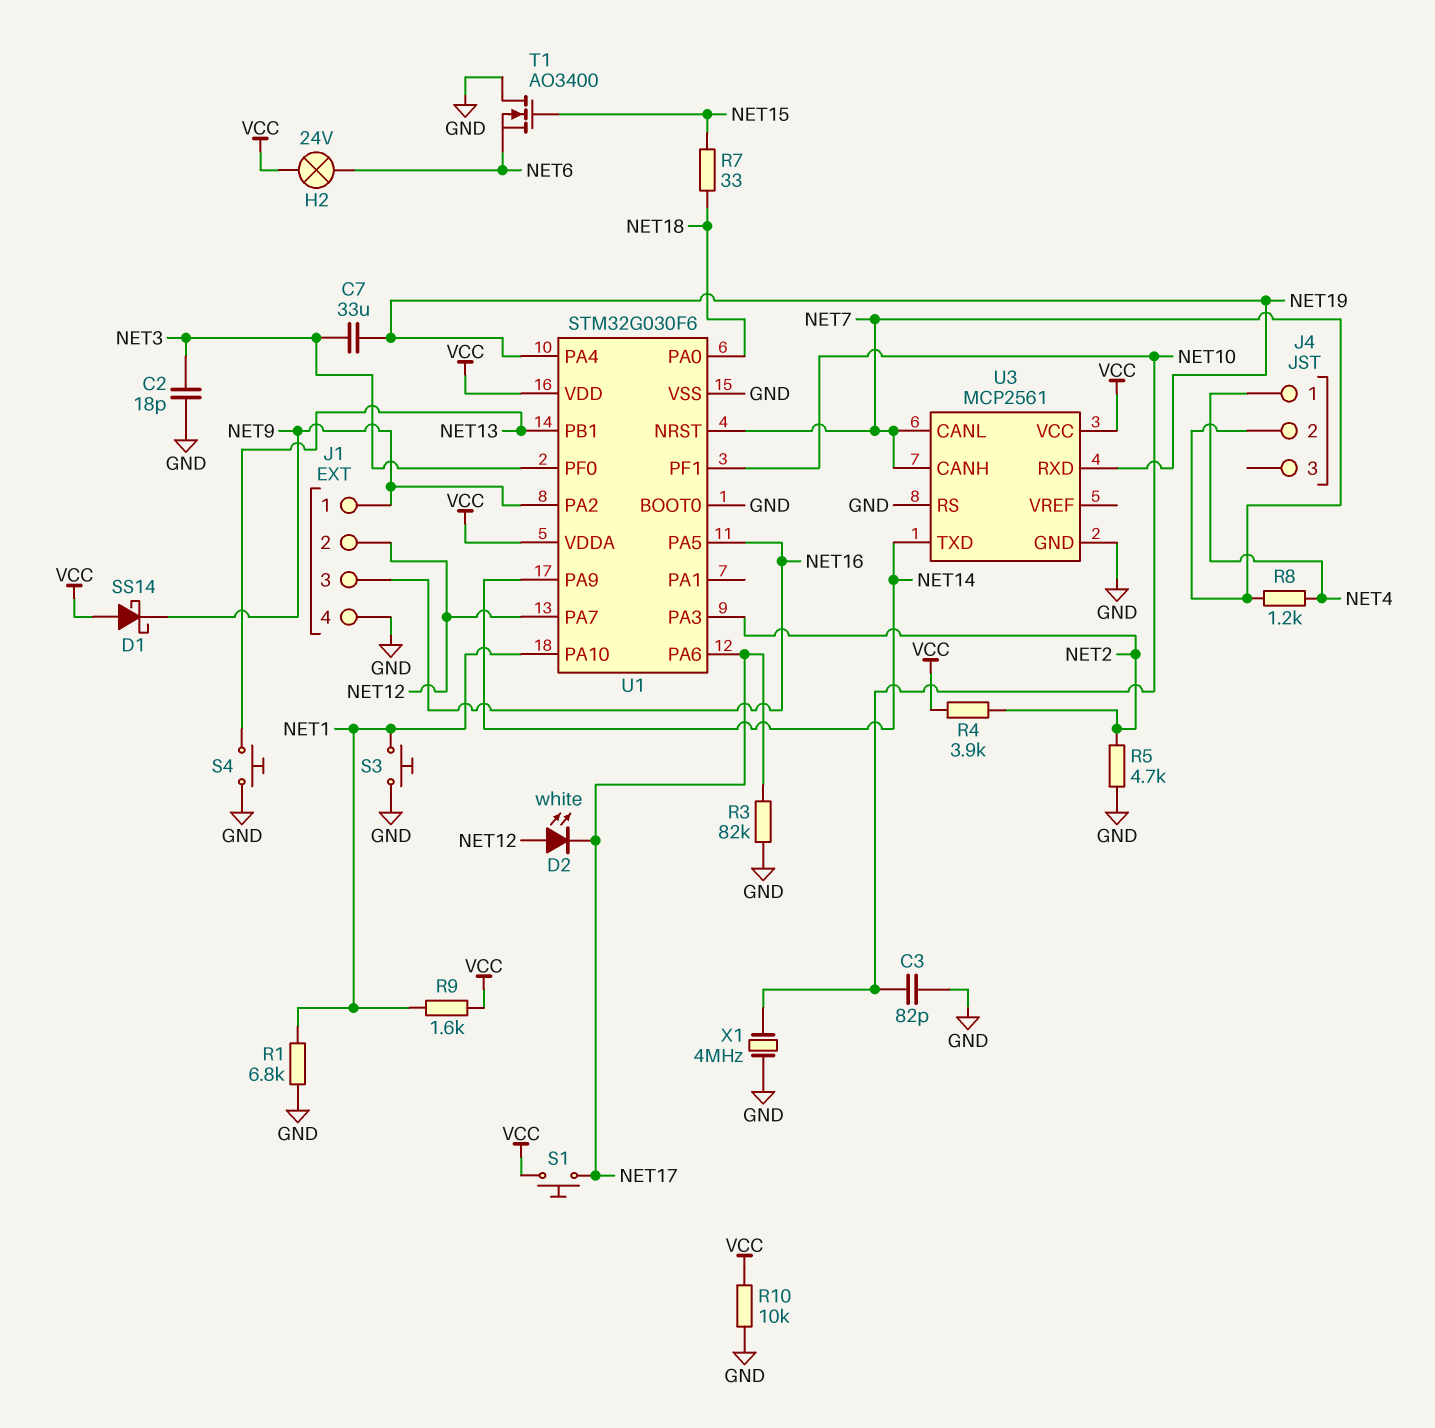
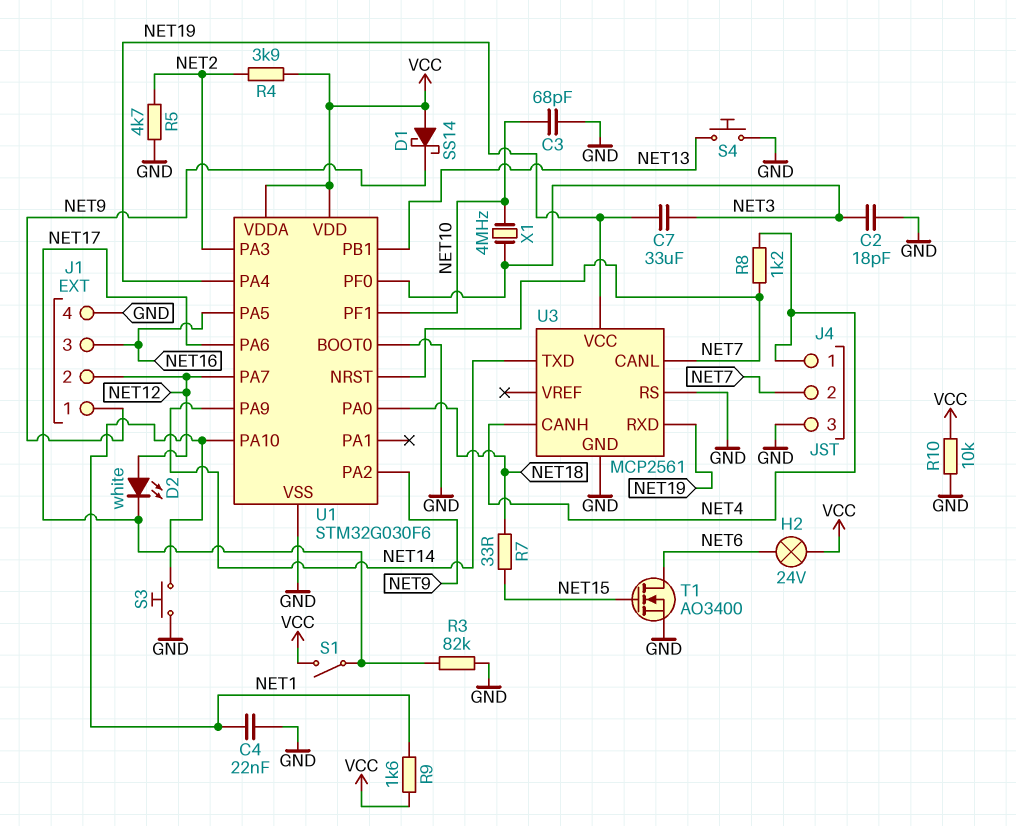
C3: 82pF (GND, NET10) -> 68pF (GND, NET10)
C4: none -> 22nF (GND, NET1)
J4 pin 3: none -> GND
R1: 6.8k (GND, NET1) -> none
S1: button (NET17, VCC) -> switch (NET17, VCC)
T1: NMOS AO3400 (G NET15, D GND, S NET6) -> NMOS AO3400 (G NET15, D NET6, S GND)
U3 pin CANH: NET7 -> NET4
U3 pin VCC: VCC -> NET19
X1: 4MHz (GND, NET10) -> 4MHz (NET3, NET10)

